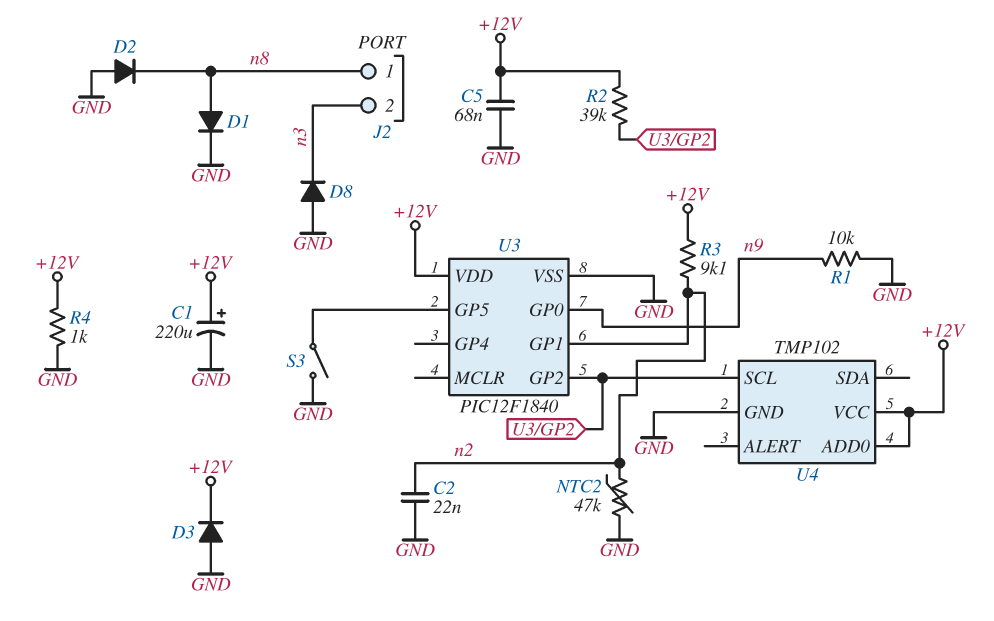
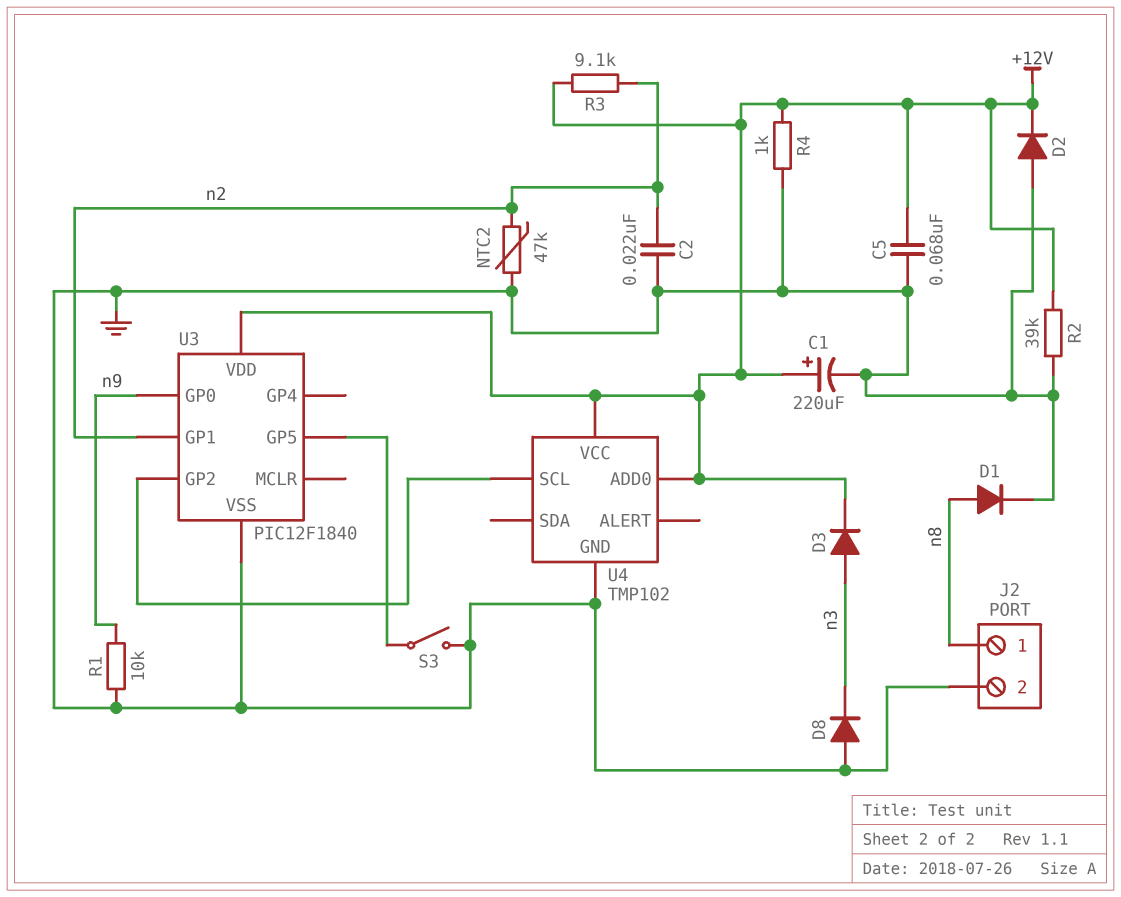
D2: diode (A GND, K n8) -> diode (A GND, K +12V)
D3: diode (A GND, K +12V) -> diode (A n3, K +12V)
J2 pin 2: n3 -> GND
R2: 39k (+12V, U3/GP2) -> 39k (+12V, GND)

